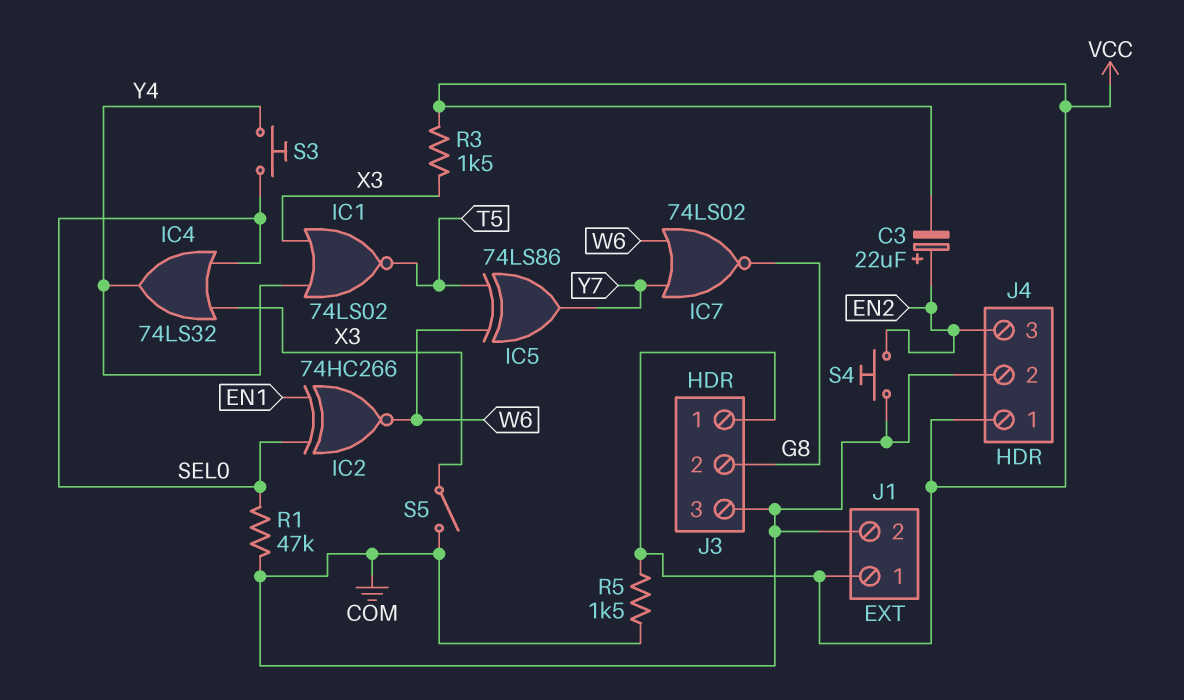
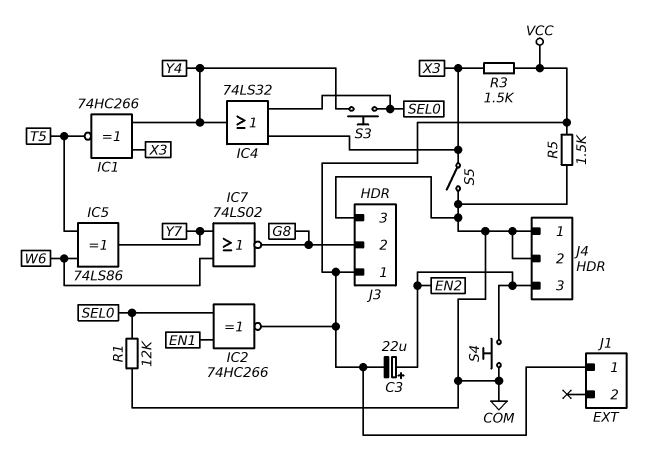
IC1: NOR 74LS02 (in X3, in Y4, out T5) -> XNOR 74HC266 (in X3, in Y4, out T5)
IC2: XNOR 74HC266 (in EN1, in SEL0, out W6) -> XNOR 74HC266 (in EN1, in SEL0, out VCC)
J1 pin 2: COM -> none
J4 pin 1: VCC -> COM
R1: 47k (COM, SEL0) -> 12k (COM, SEL0)

